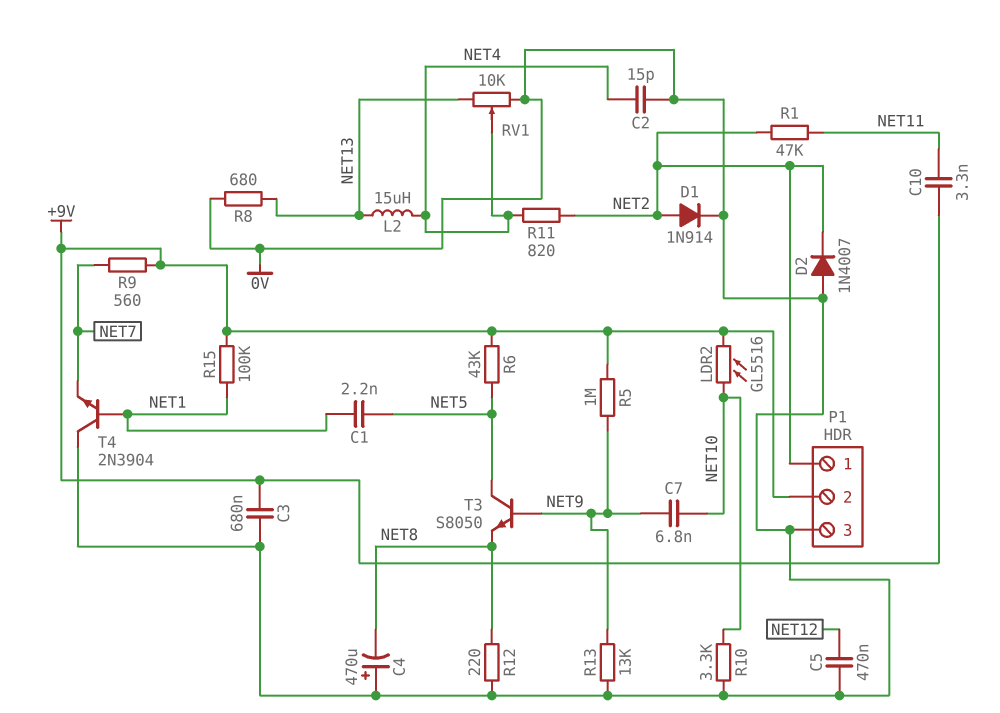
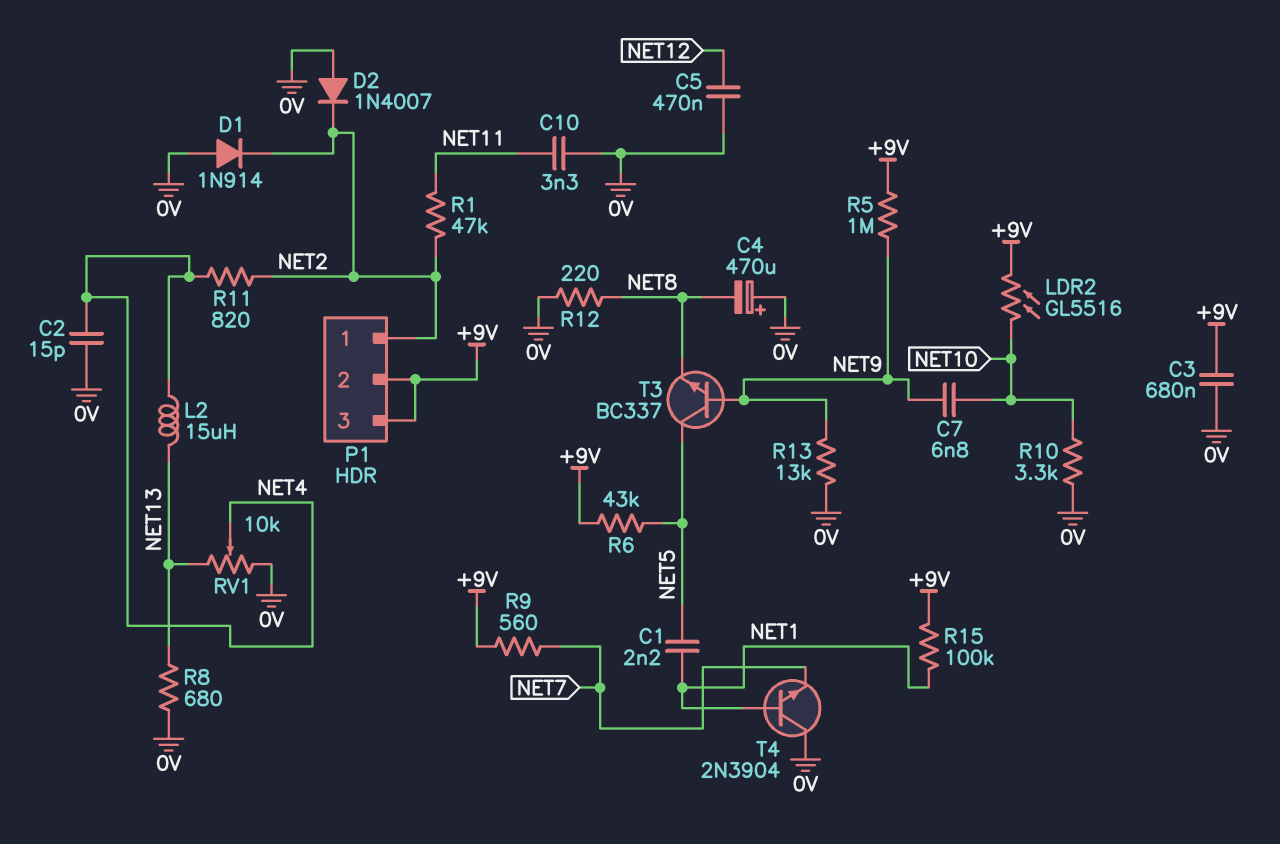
C10: 3.3nF (+9V, NET11) -> 3.3nF (0V, NET11)
D1: diode 1N914 (A NET2, K 0V) -> diode 1N914 (A 0V, K NET2)
P1 pin 3: 0V -> +9V
T3: NPN S8050 (B NET9, C NET5, E NET8) -> NPN BC337 (B NET9, C NET5, E NET8)

